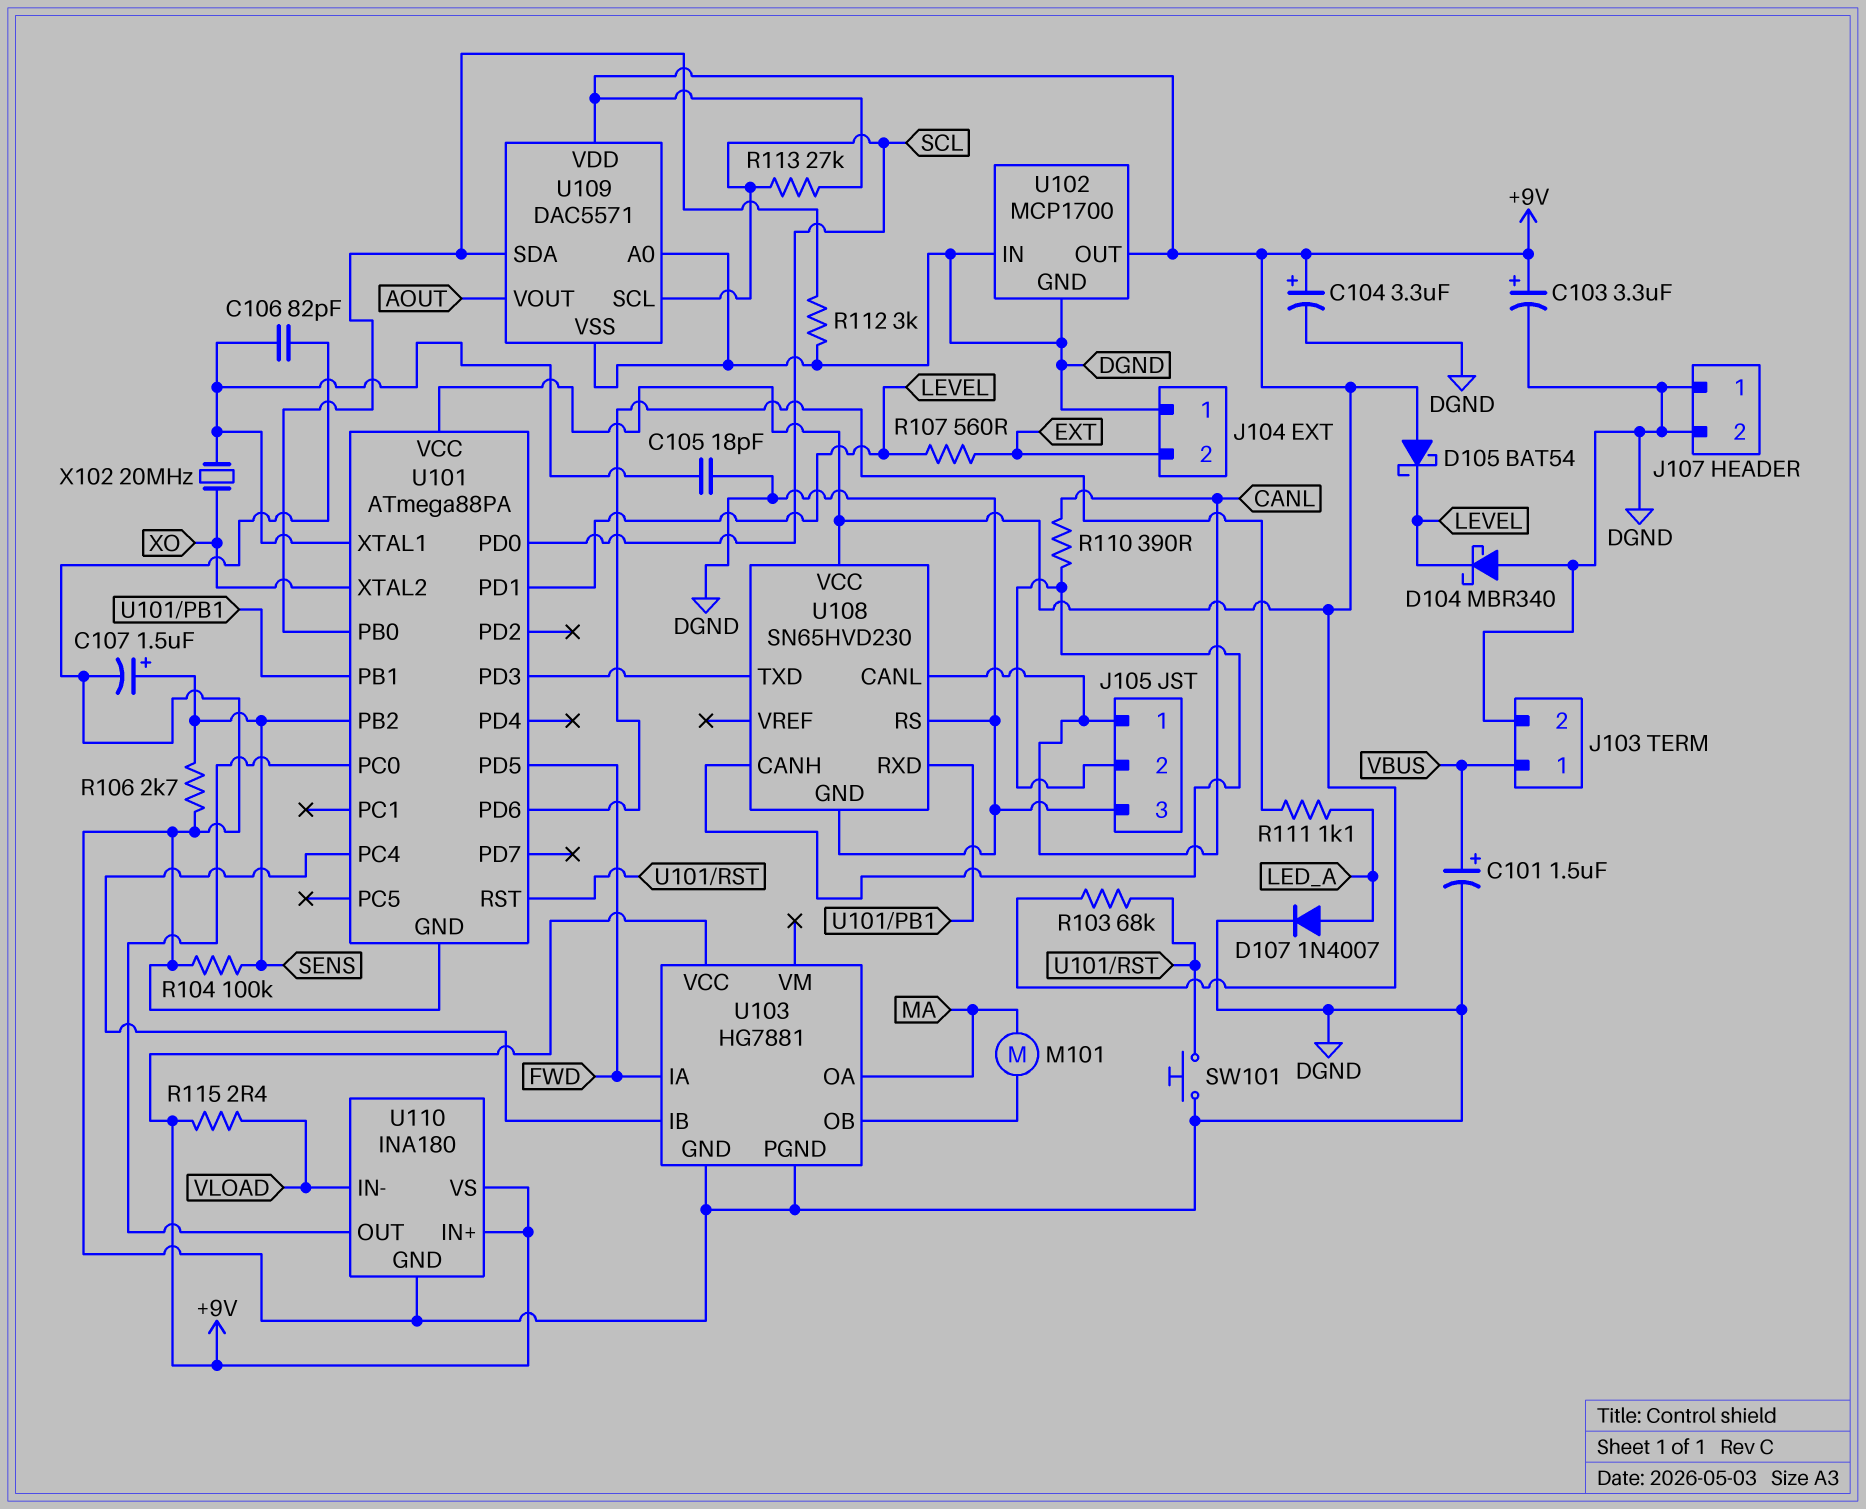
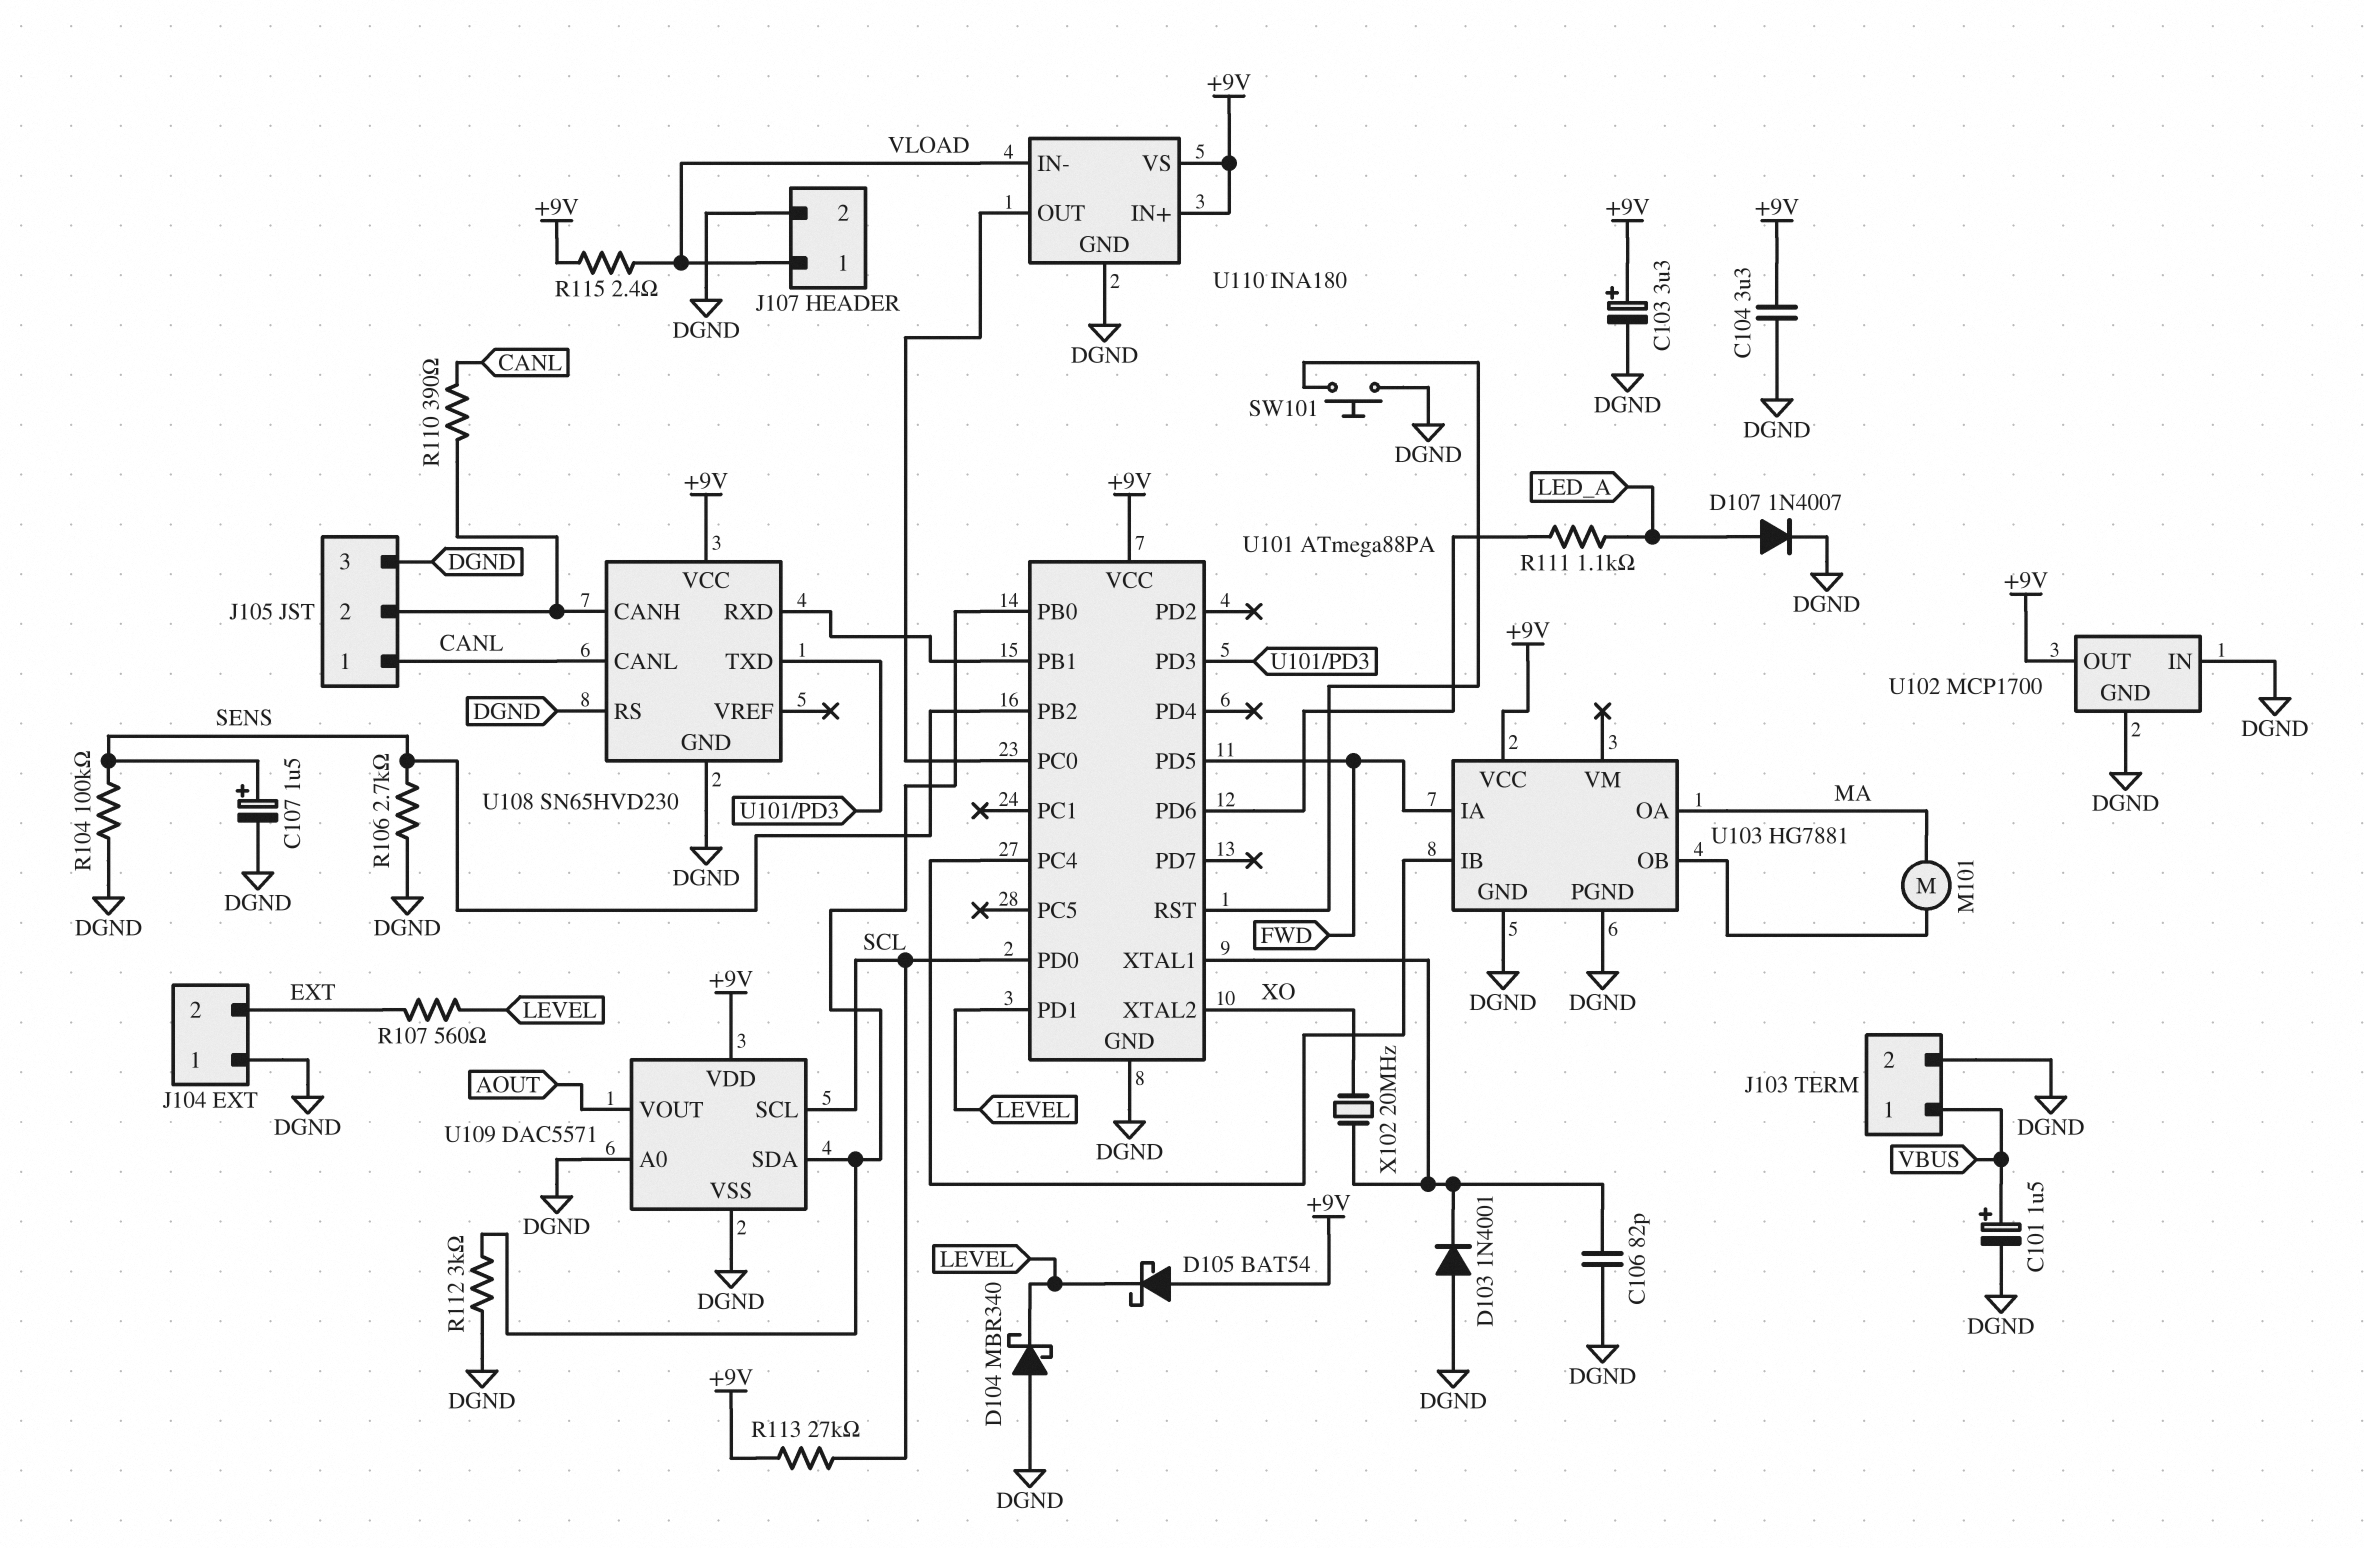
C104: 3.3uF (plus +9V, minus DGND) -> 3.3uF (+9V, DGND)
C105: 18pF (DGND, U101/XTAL1) -> none
D103: none -> diode 1N4001 (A DGND, K U101/XTAL1)
J107 pin 1: DGND -> VLOAD
R103: 68k (+9V, U101/RST) -> none

